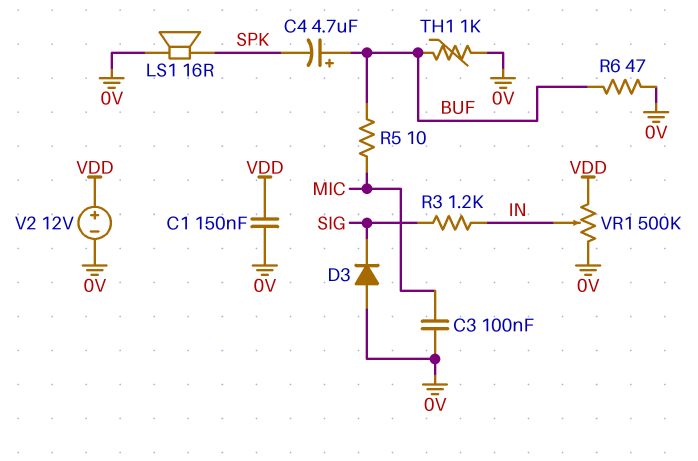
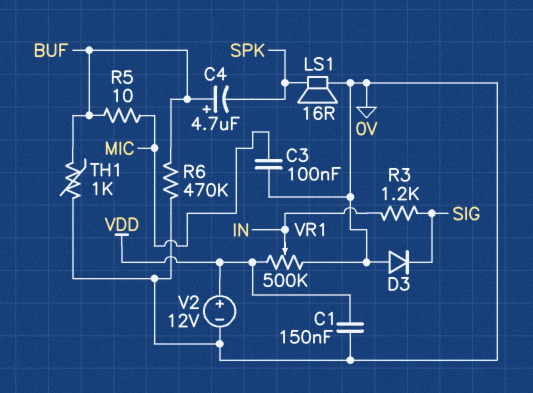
R6: 47 (0V, BUF) -> 470k (0V, BUF)

